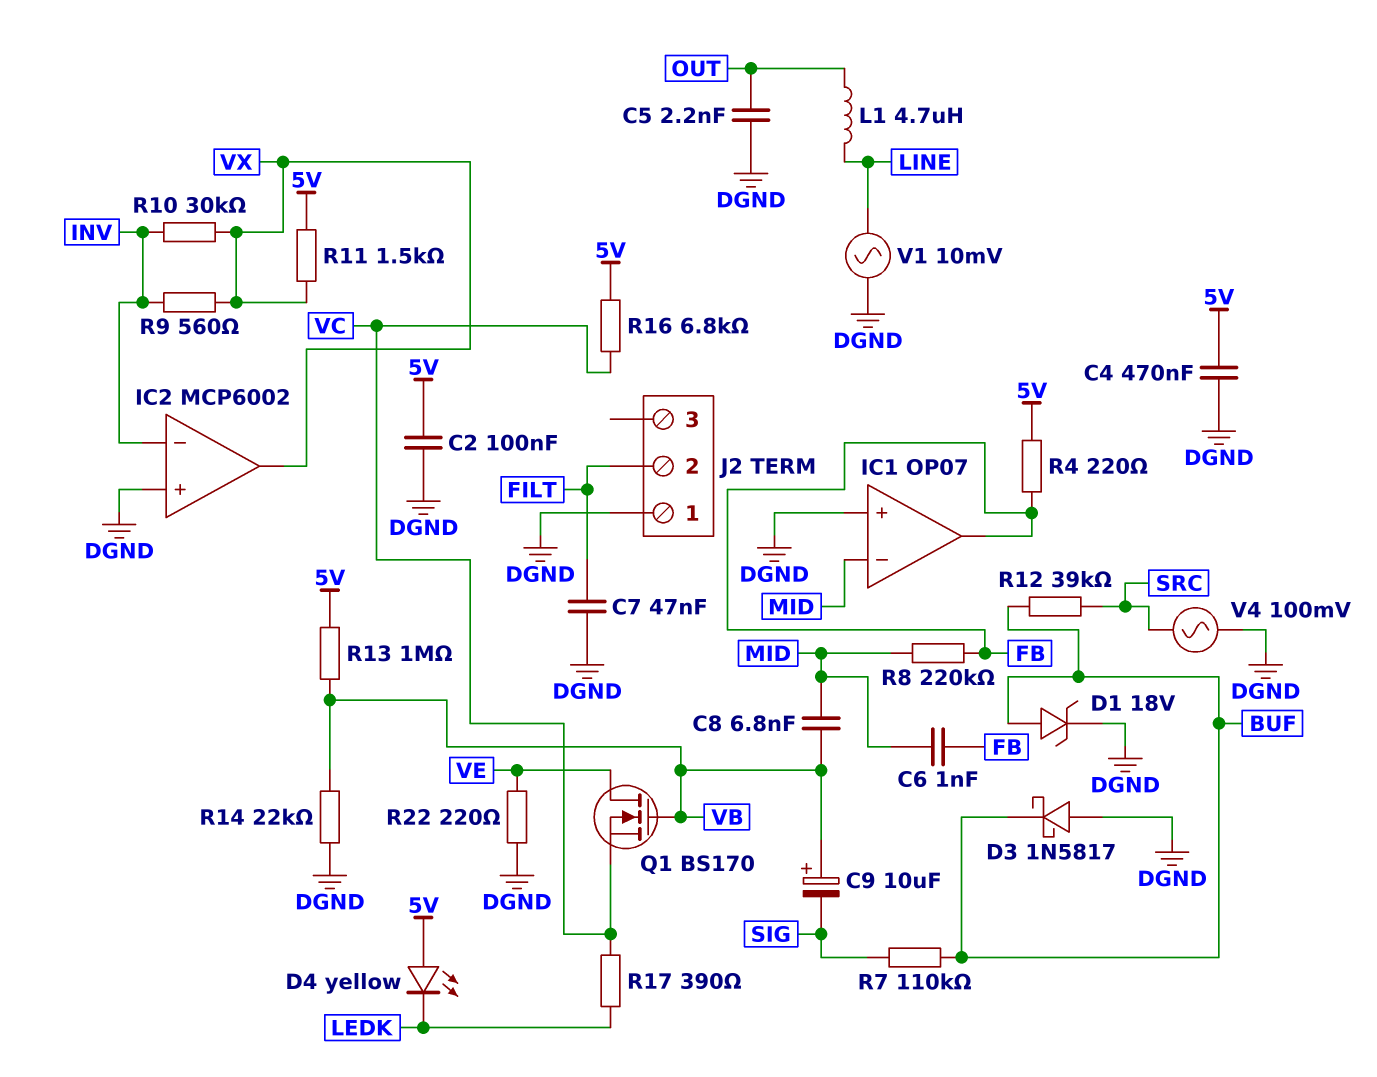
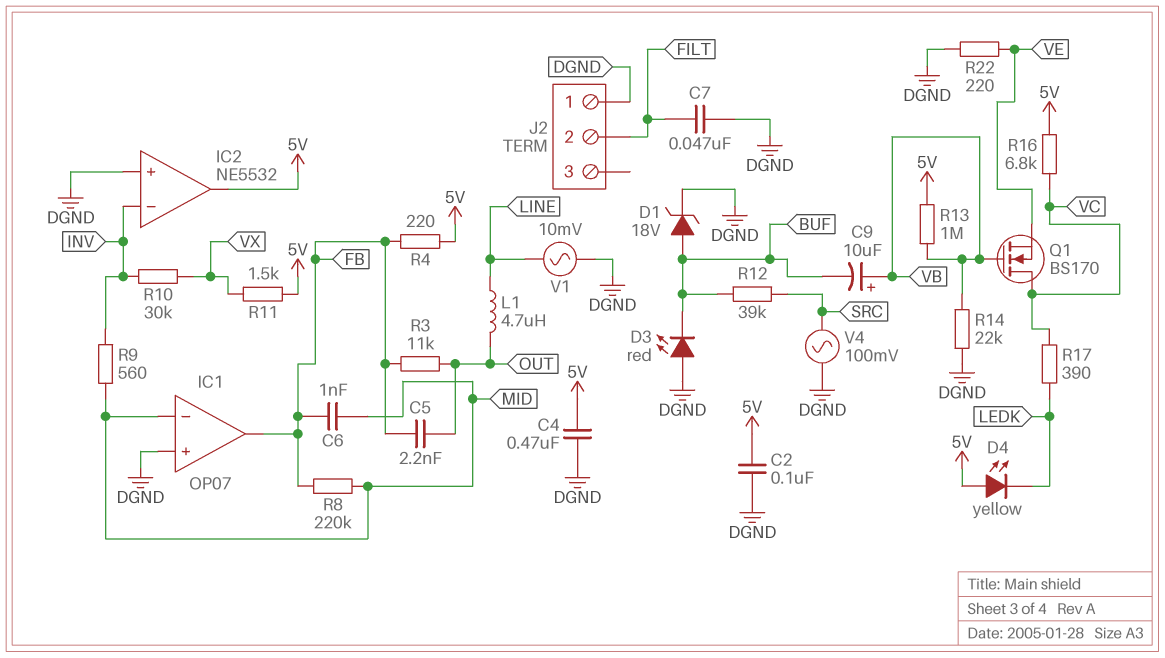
C5: 2.2nF (DGND, OUT) -> 2.2nF (FB, OUT)
C8: 6.8nF (MID, VB) -> none
C9: 10uF (plus VB, minus SIG) -> 10uF (plus VB, minus BUF)
D3: schottky 1N5817 (A DGND, K BUF) -> LED red (A DGND, K BUF)
IC2: MCP6002 -> NE5532
IC2 pin out: VX -> 5V
Q1: NMOS BS170 (G VB, D VE, S VC) -> NMOS BS170 (G VB, D VC, S VE)
R3: none -> 11k (FB, OUT)
R7: 110k (BUF, SIG) -> none
R9: 560 (INV, VX) -> 560 (INV, MID)

